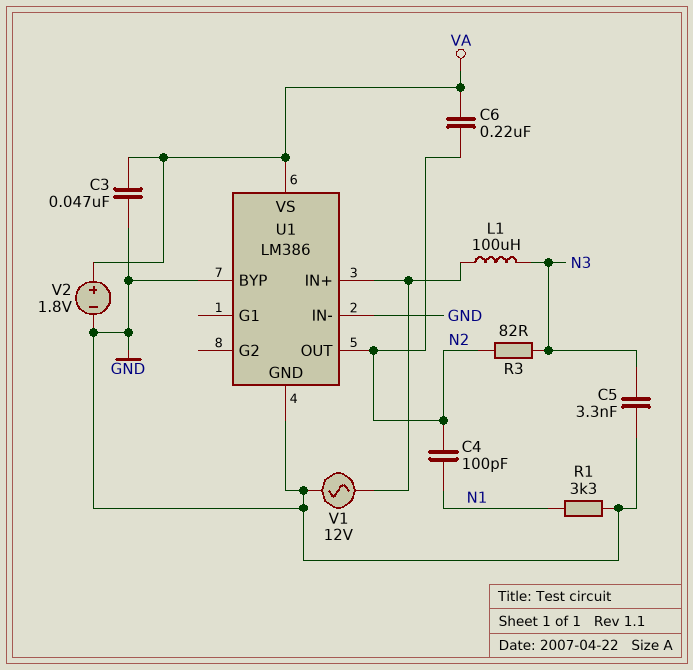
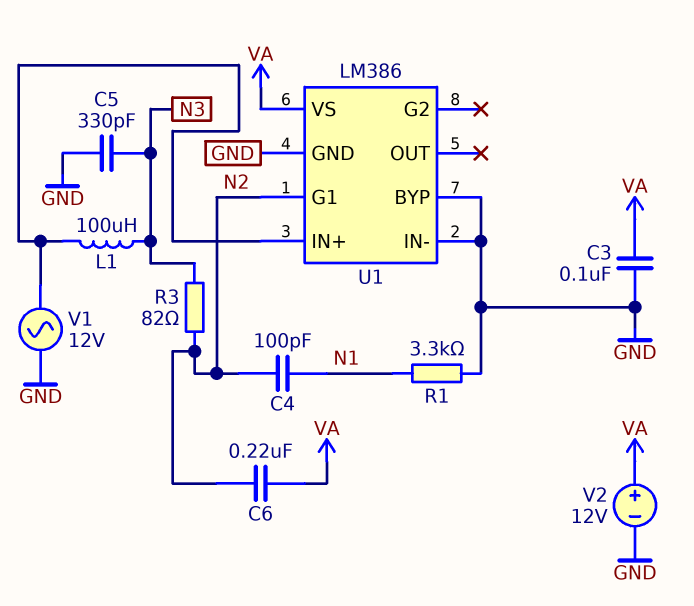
C3: 47nF (GND, VA) -> 100nF (GND, VA)
C5: 3.3nF (GND, N3) -> 330pF (GND, N3)
U1 pin G1: none -> N2
U1 pin OUT: N2 -> none
V2: 1.8V (plus VA, minus GND) -> 12V (plus VA, minus GND)

